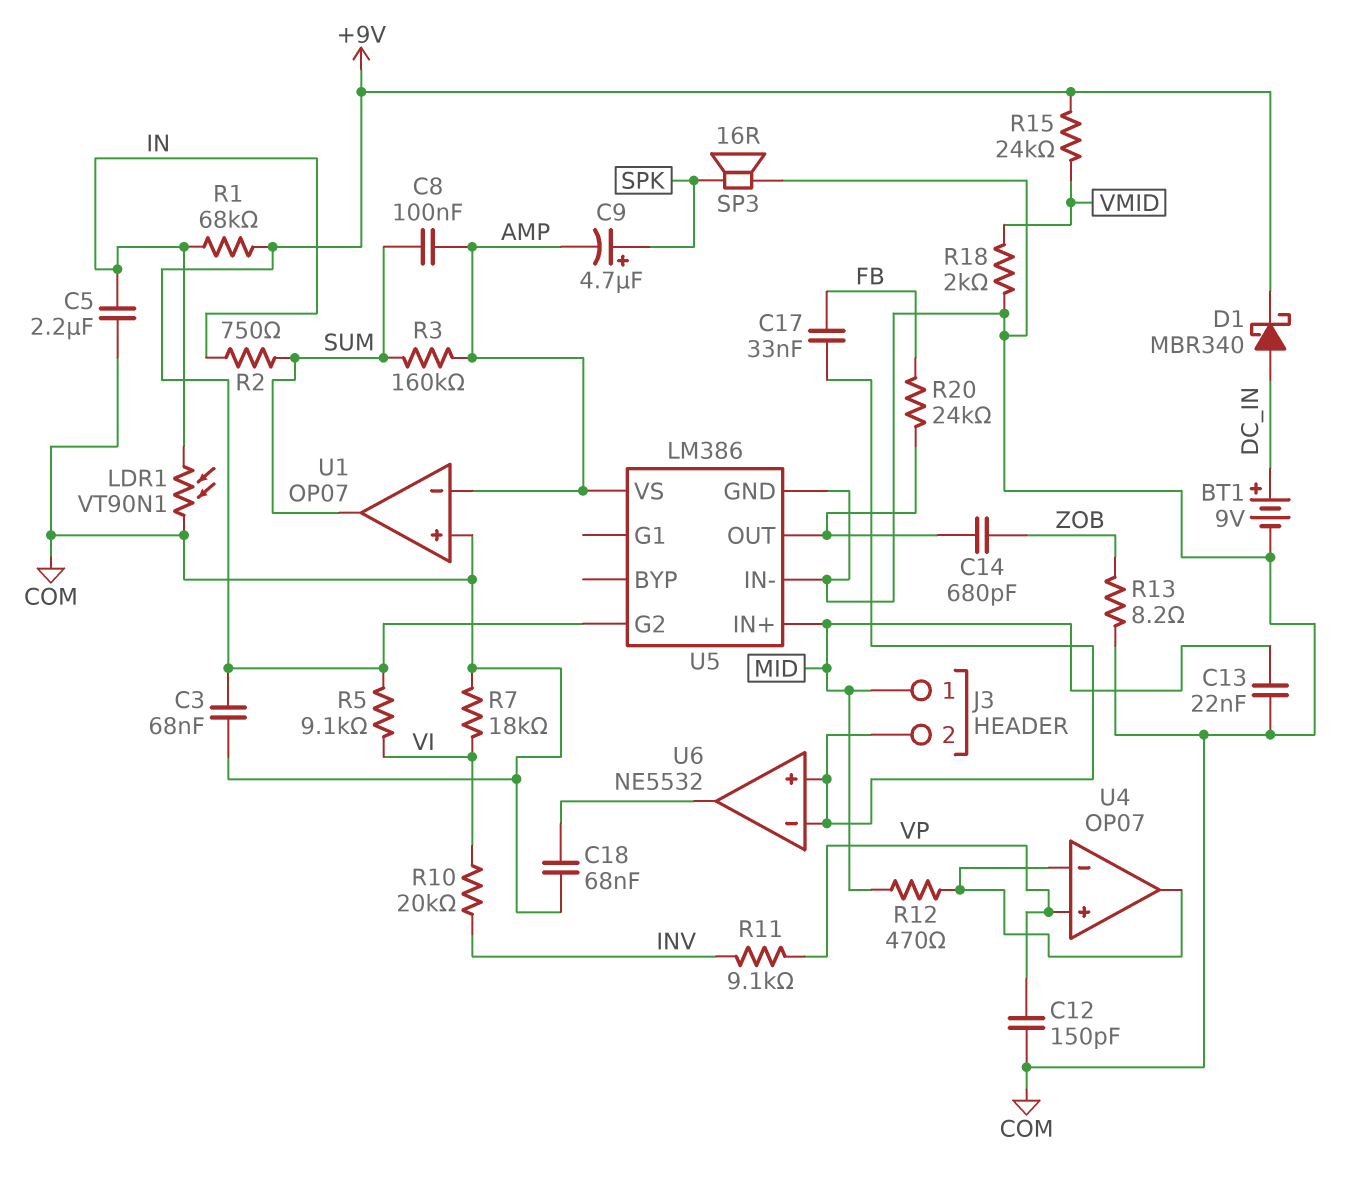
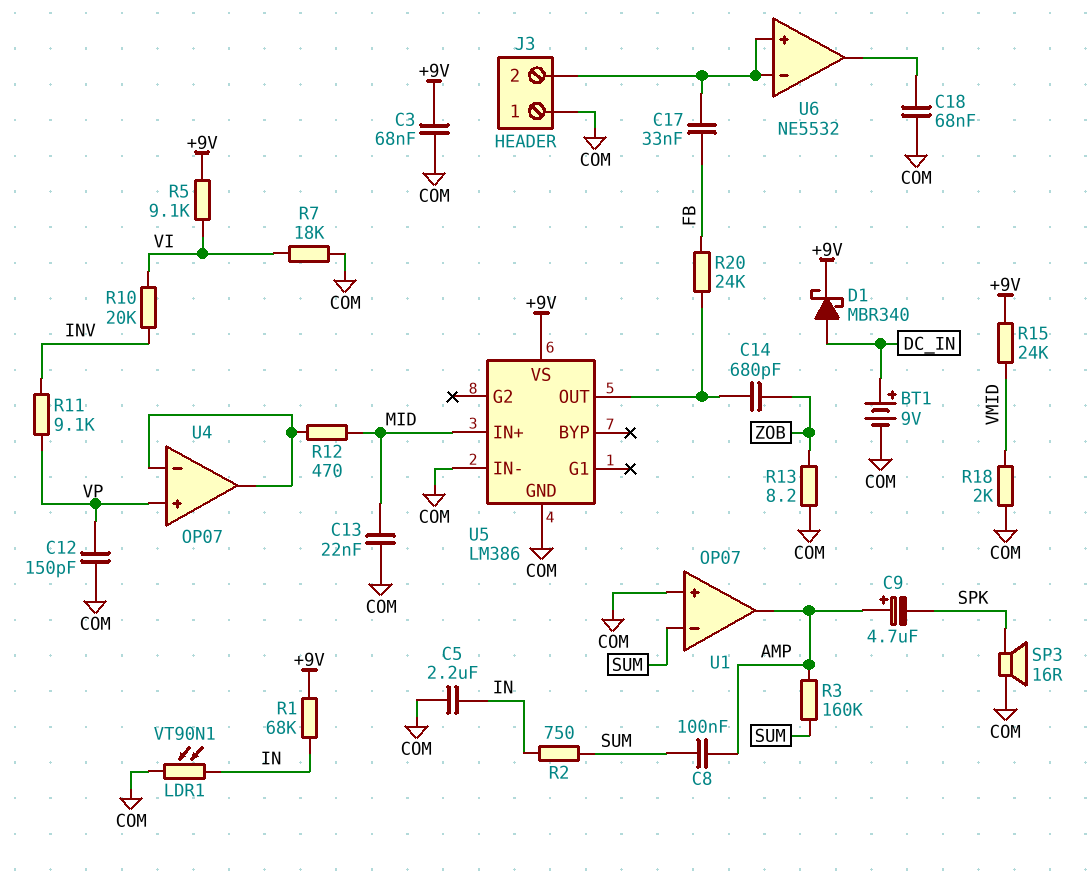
C9: 4.7uF (plus SPK, minus AMP) -> 4.7uF (plus AMP, minus SPK)
J3 pin 1: MID -> COM
U1 pin in-: AMP -> SUM
U1 pin out: SUM -> AMP
U5 pin G2: +9V -> none
U5 pin VS: AMP -> +9V

